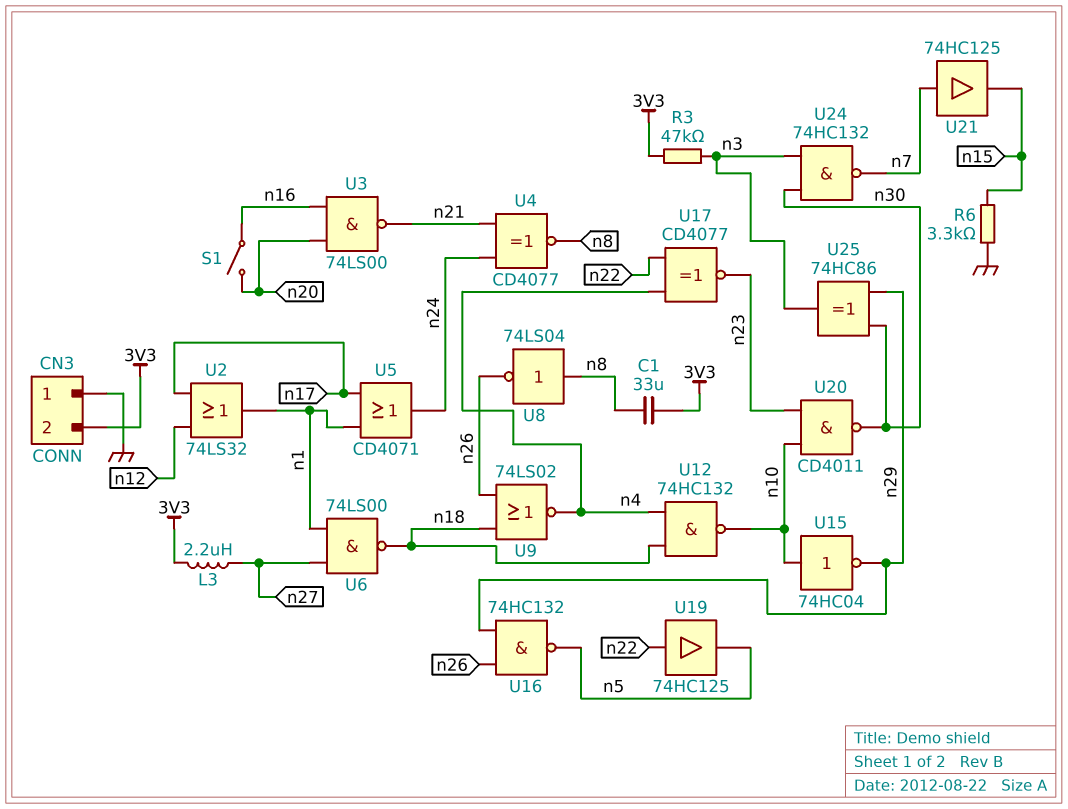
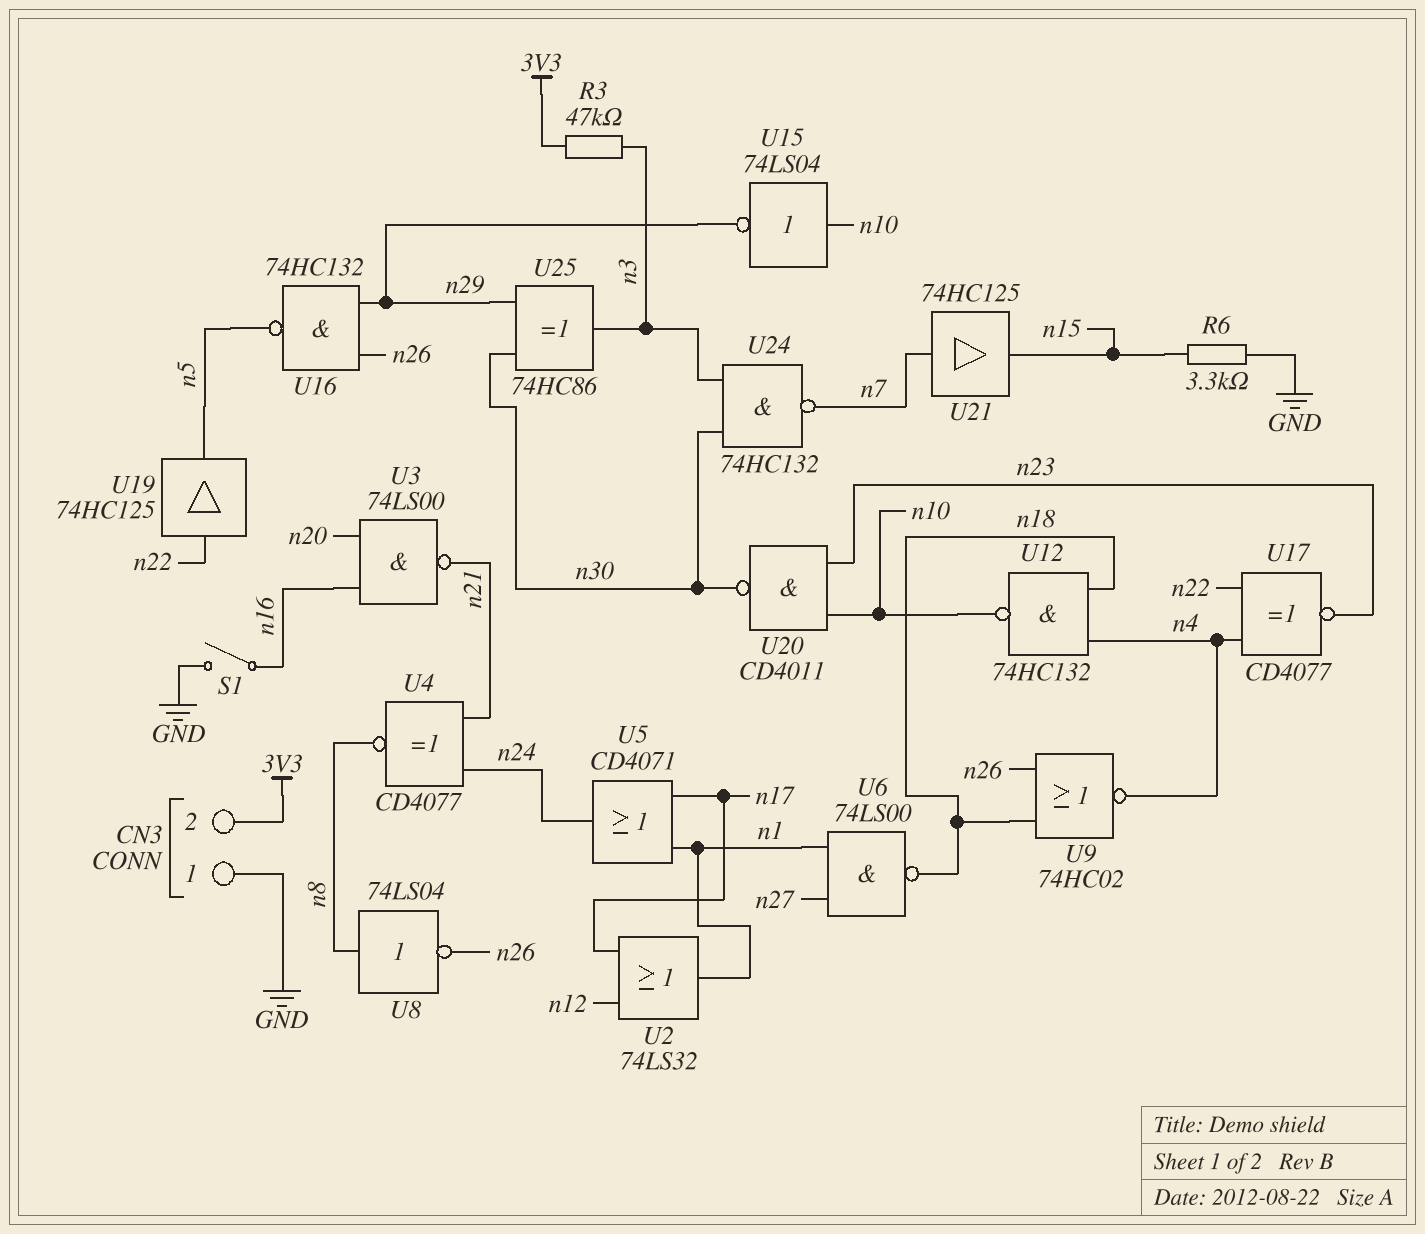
C1: 33uF (3V3, n8) -> none
L3: 2.2uH (3V3, n27) -> none
S1: switch (n16, n20) -> switch (GND, n16)
U9: NOR 74LS02 (in n18, in n26, out n4) -> NOR 74HC02 (in n18, in n26, out n4)
U15: NOT 74HC04 (in n10, out n29) -> NOT 74LS04 (in n10, out n29)

